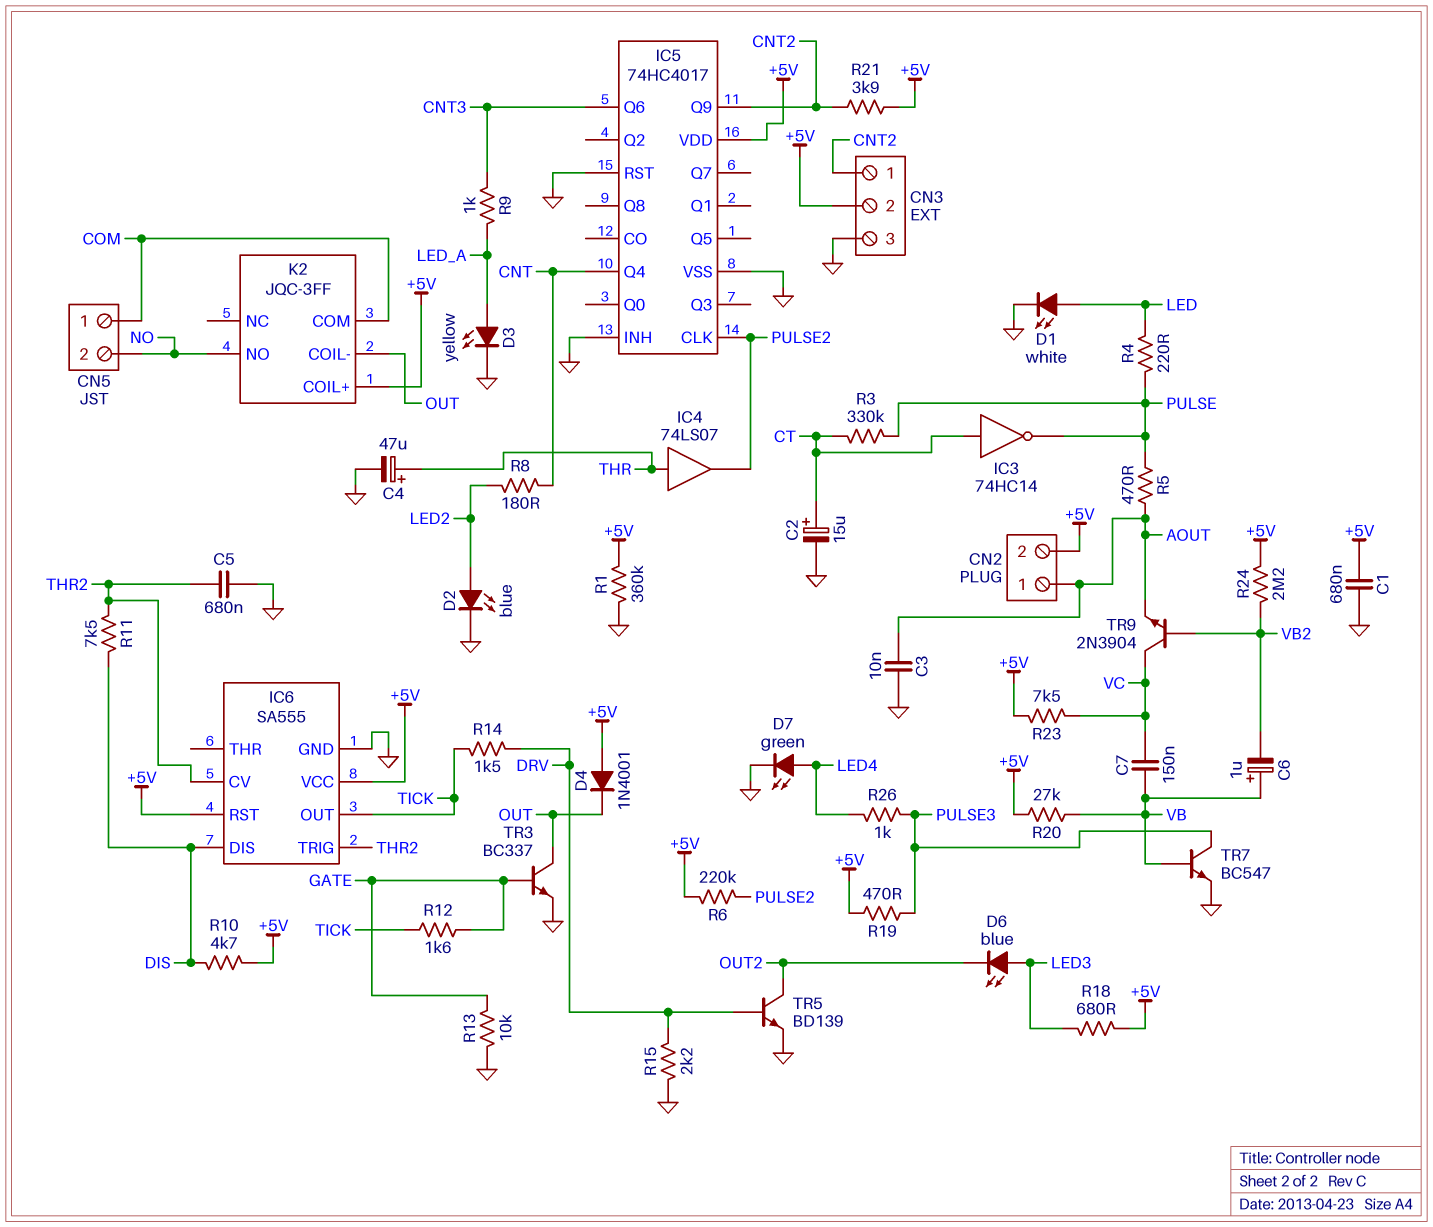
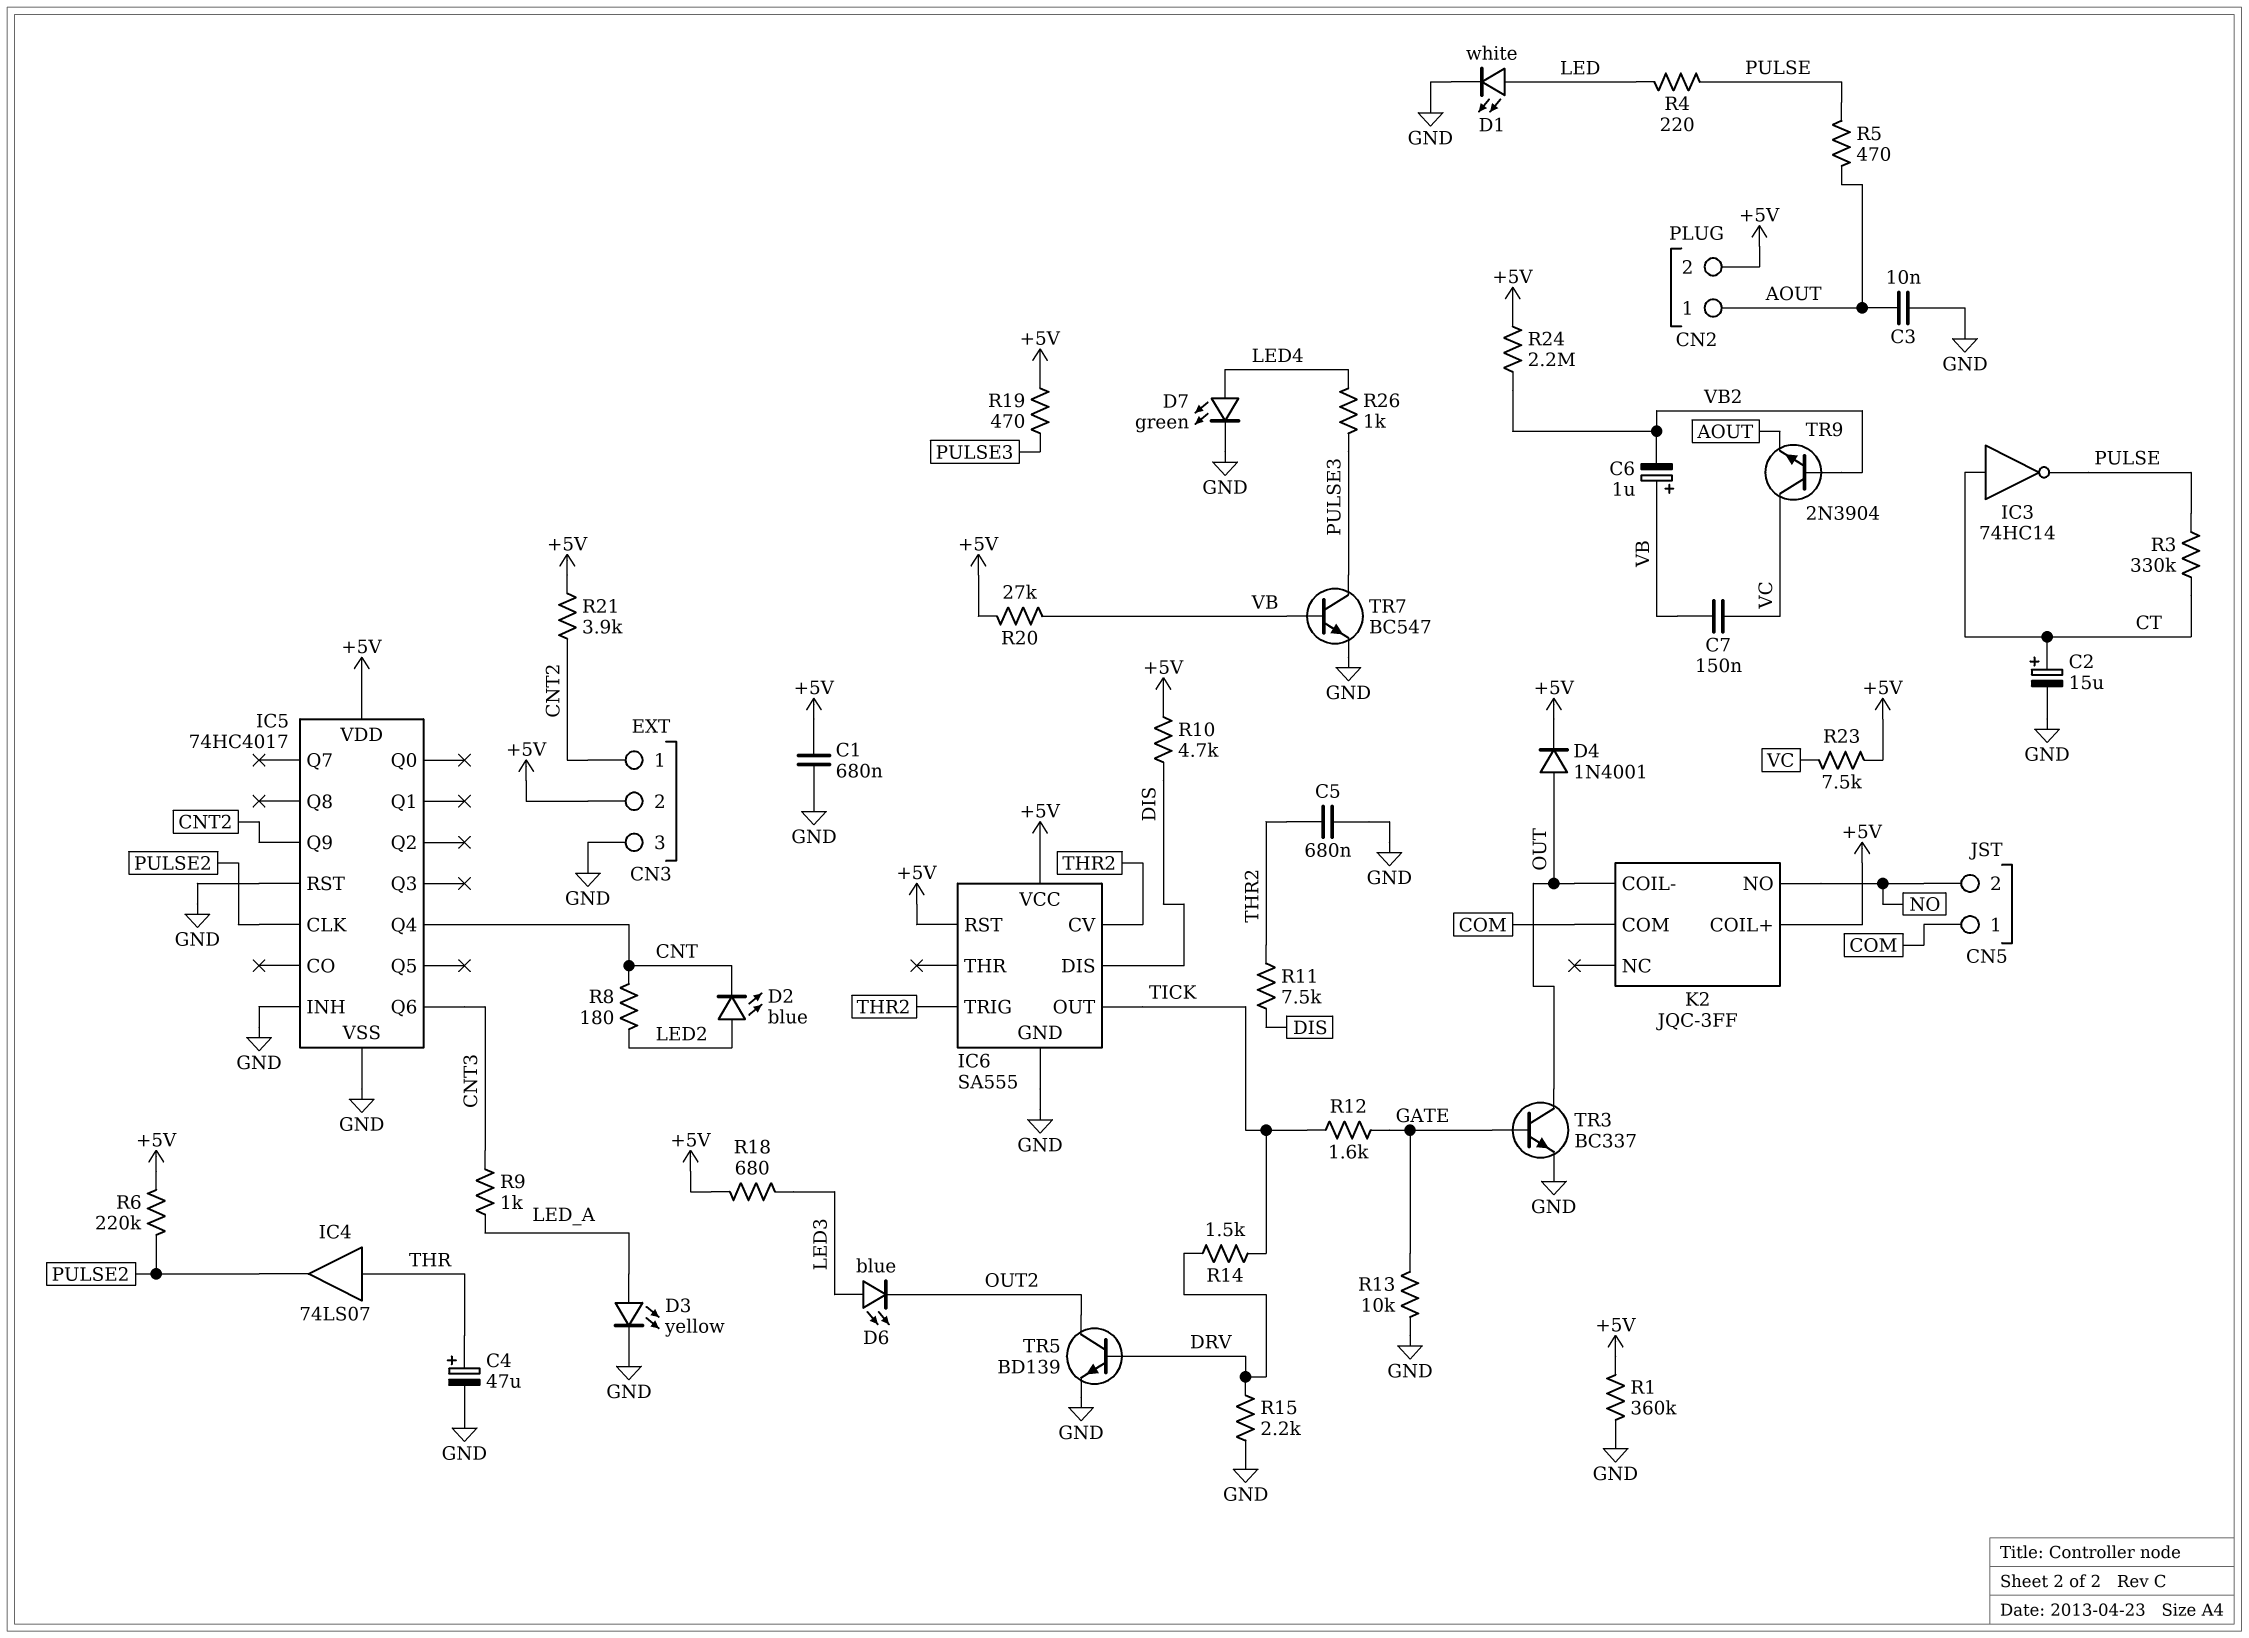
D2: LED blue (A LED2, K GND) -> LED blue (A LED2, K CNT)
D4: diode 1N4001 (A +5V, K OUT) -> diode 1N4001 (A OUT, K +5V)

